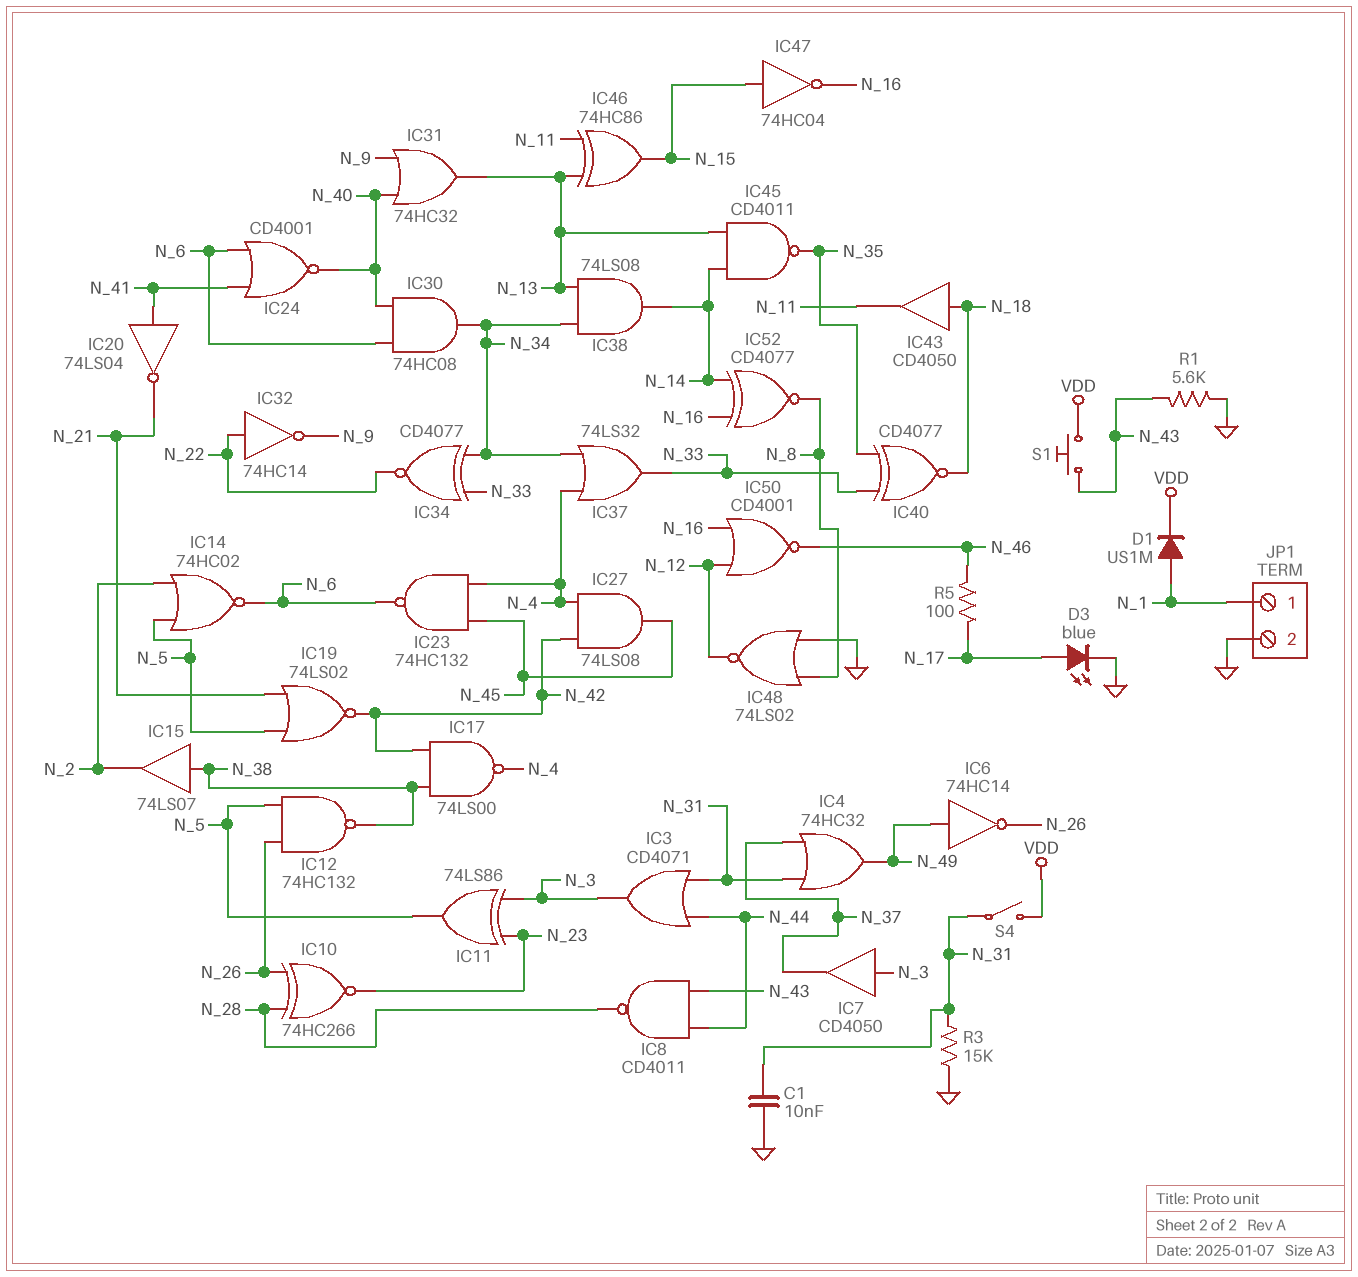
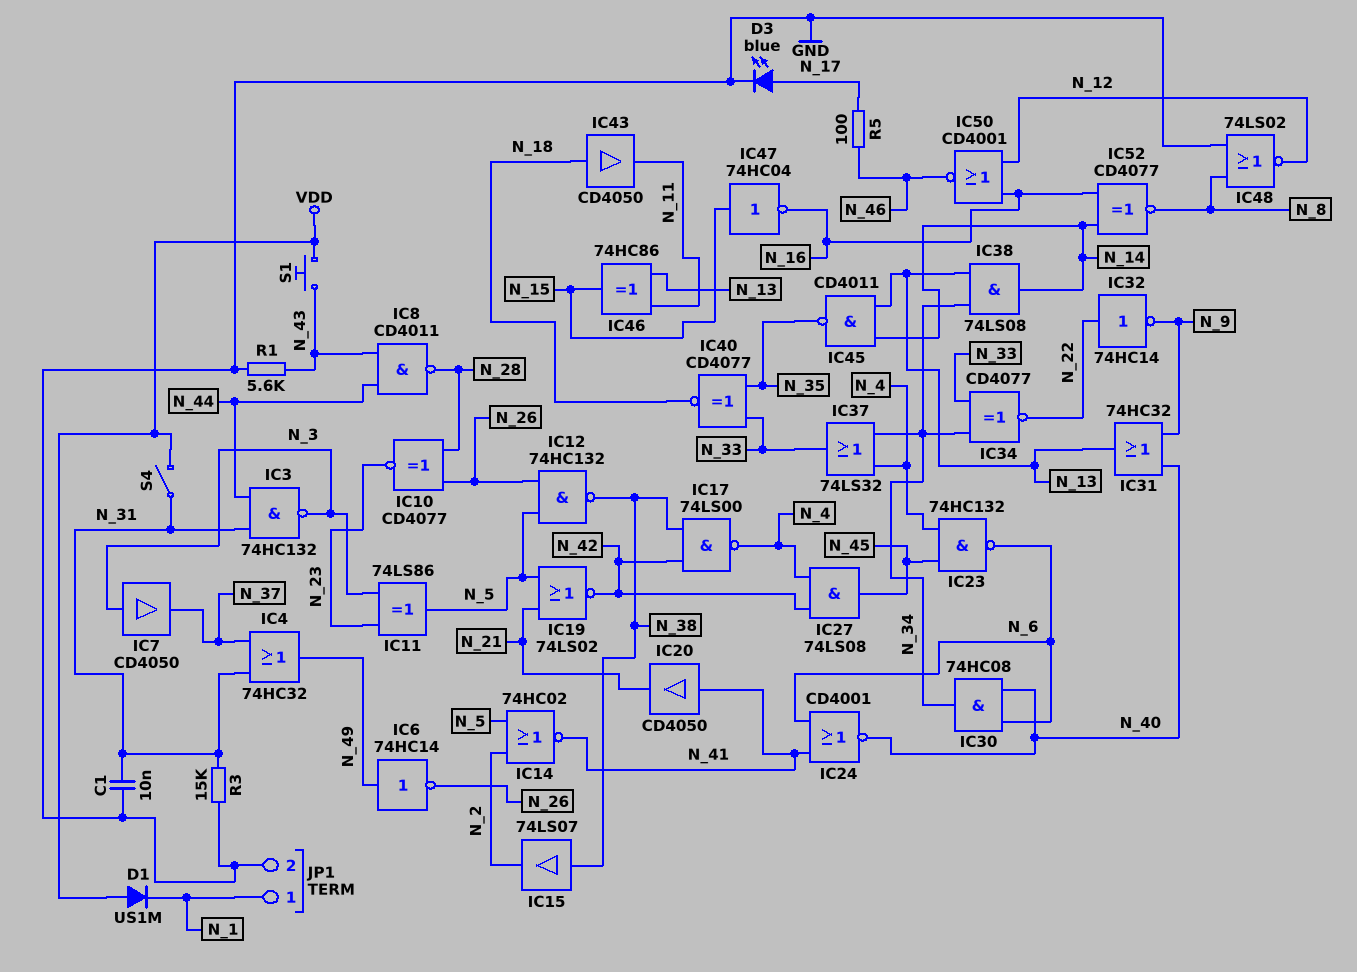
D1: diode US1M (A N_1, K VDD) -> diode US1M (A VDD, K N_1)
IC3: OR CD4071 (in N_31, in N_44, out N_3) -> NAND 74HC132 (in N_31, in N_44, out N_3)
IC10: XNOR 74HC266 (in N_26, in N_28, out N_23) -> XNOR CD4077 (in N_26, in N_28, out N_23)
IC14: NOR 74HC02 (in N_2, in N_5, out N_6) -> NOR 74HC02 (in N_2, in N_5, out N_41)
IC20: NOT 74LS04 (in N_41, out N_21) -> buffer CD4050 (in N_41, out N_21)

